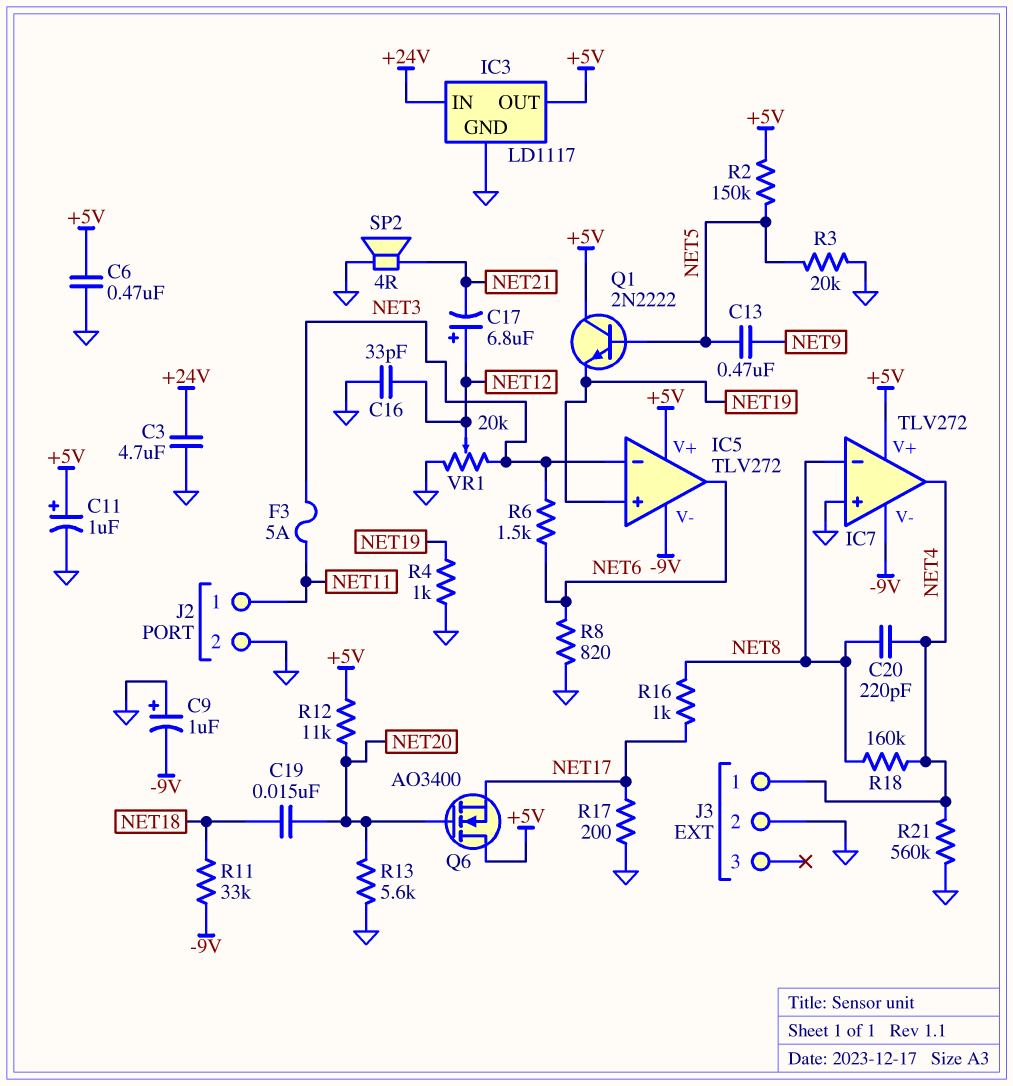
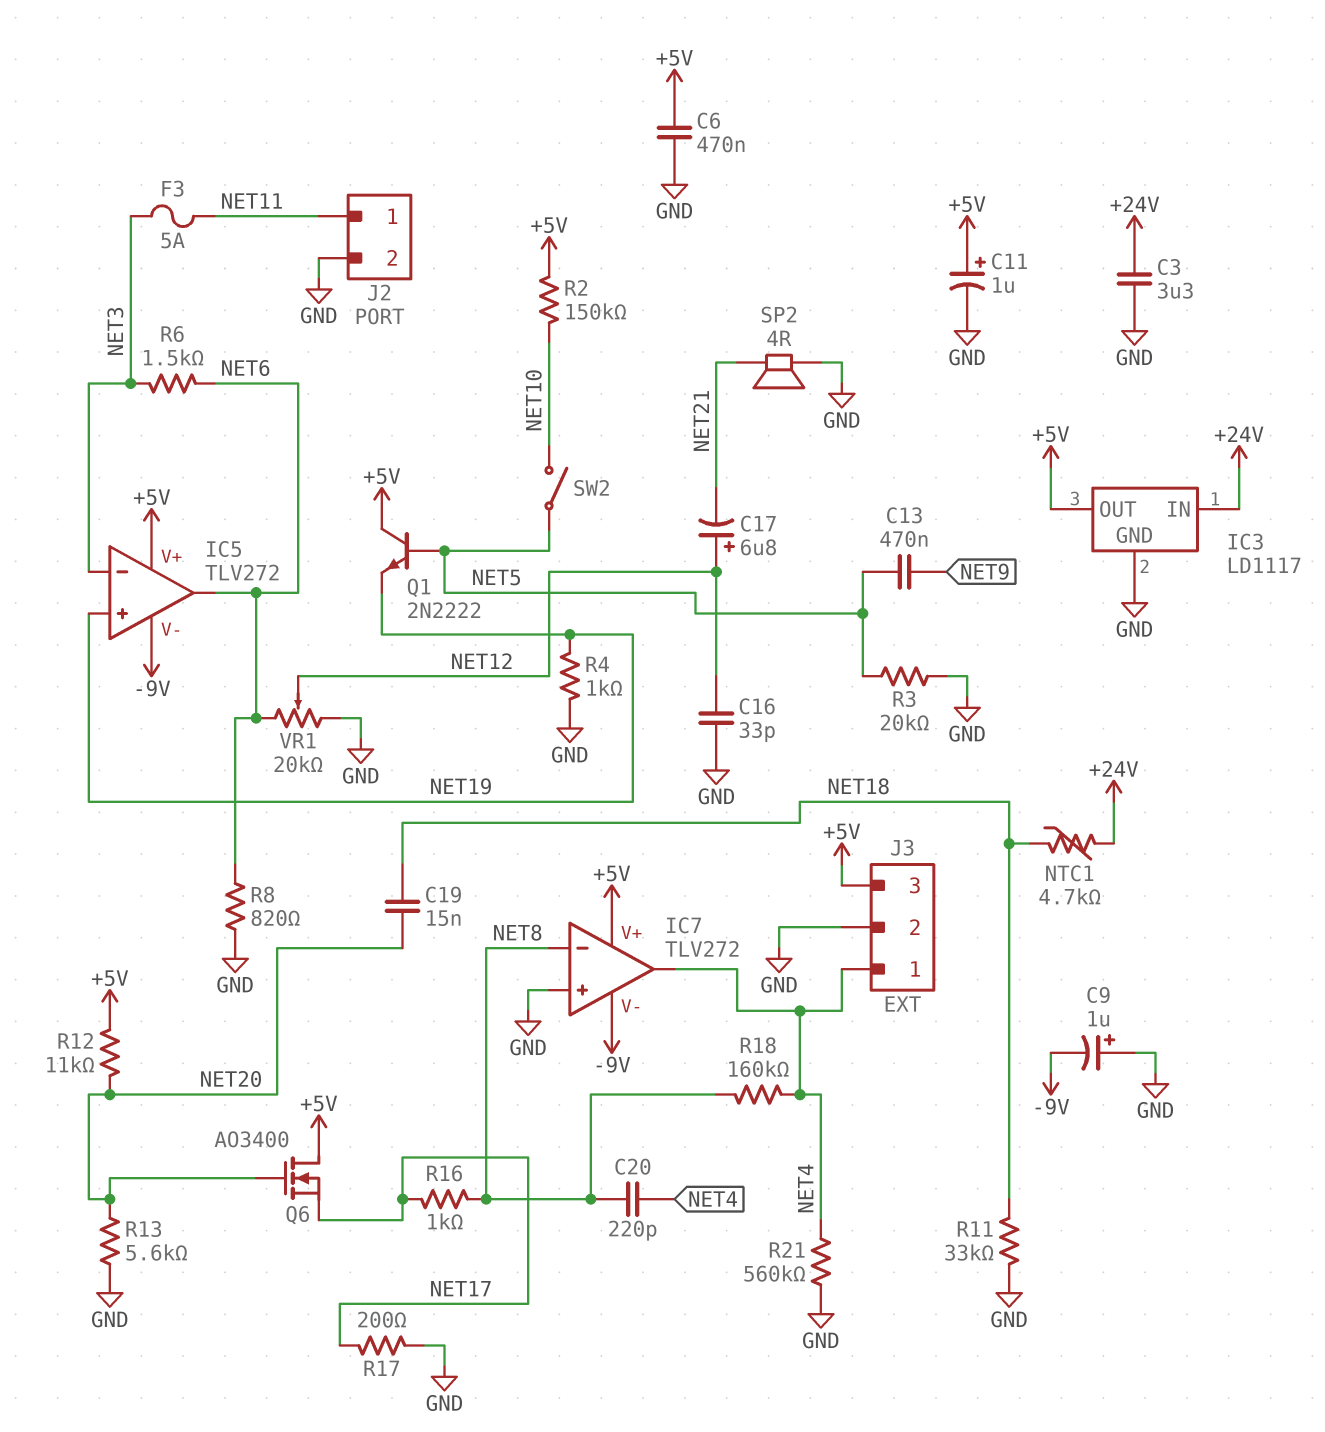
C3: 4.7uF (+24V, GND) -> 3.3uF (+24V, GND)
J3 pin 3: none -> +5V
NTC1: none -> 4.7k (+24V, NET18)
R2: 150k (+5V, NET5) -> 150k (+5V, NET10)
R11: 33k (-9V, NET18) -> 33k (GND, NET18)
SW2: none -> switch (NET5, NET10)
VR1: 20k (GND, NET3, wiper NET12) -> 20k (GND, NET6, wiper NET12)

